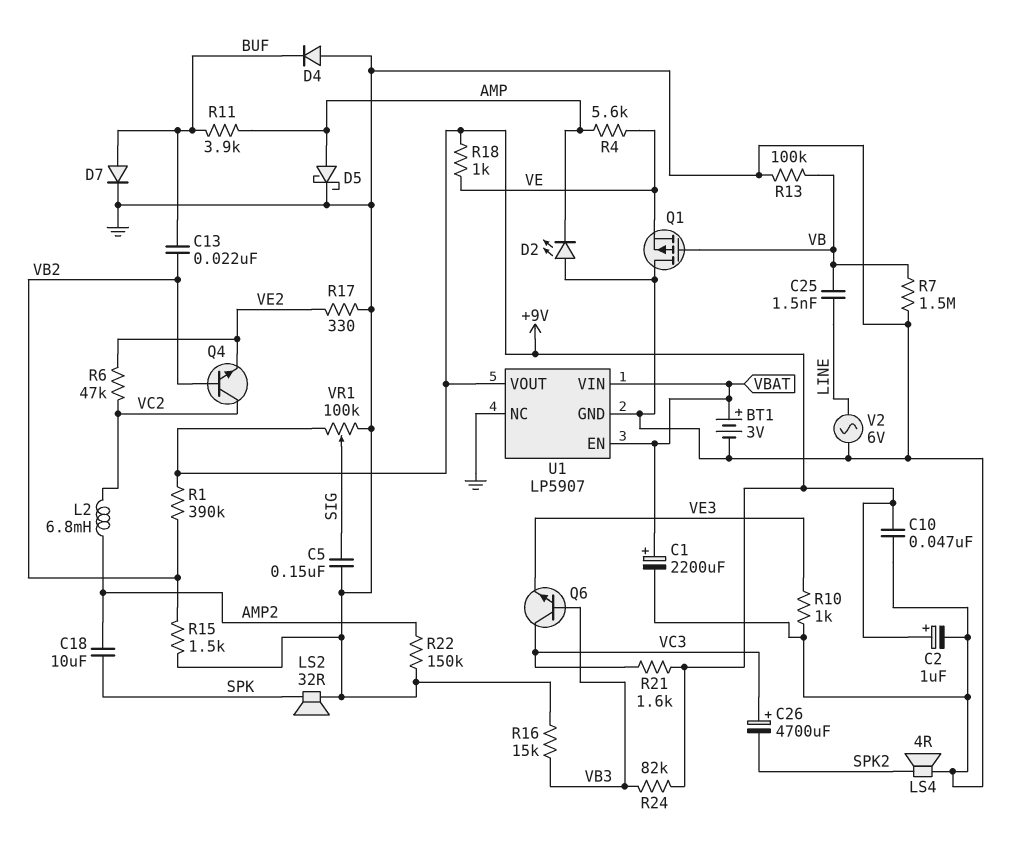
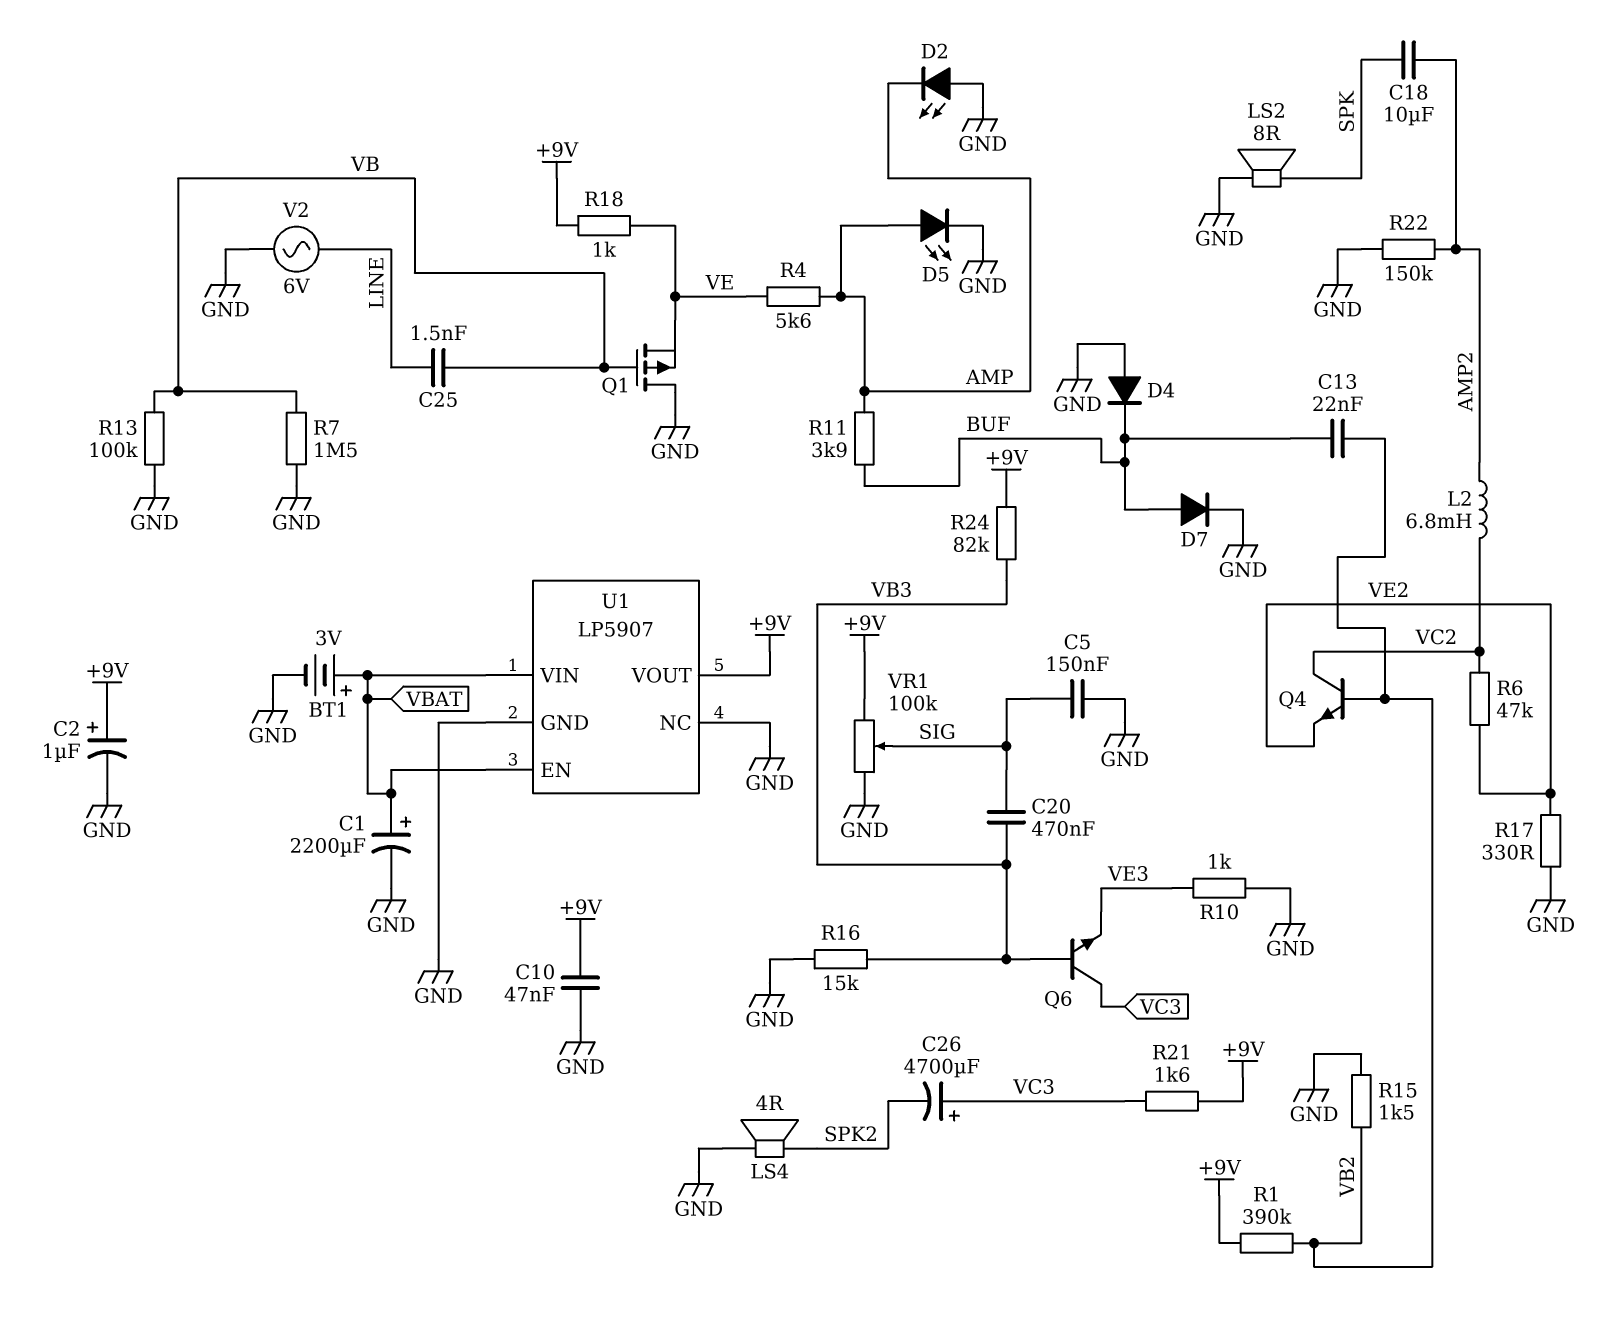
C20: none -> 470nF (SIG, VB3)
D5: schottky (A AMP, K GND) -> LED (A AMP, K GND)
LS2: speaker 32R (GND, SPK) -> speaker 8R (GND, SPK)

